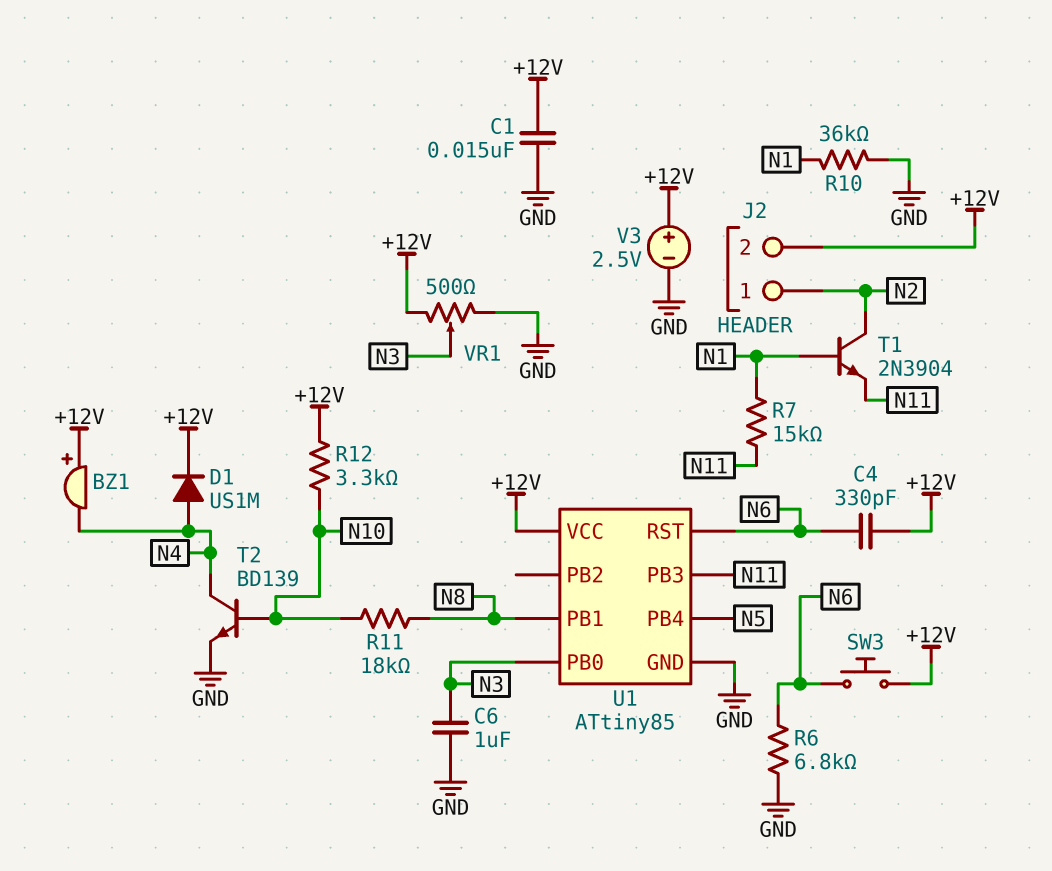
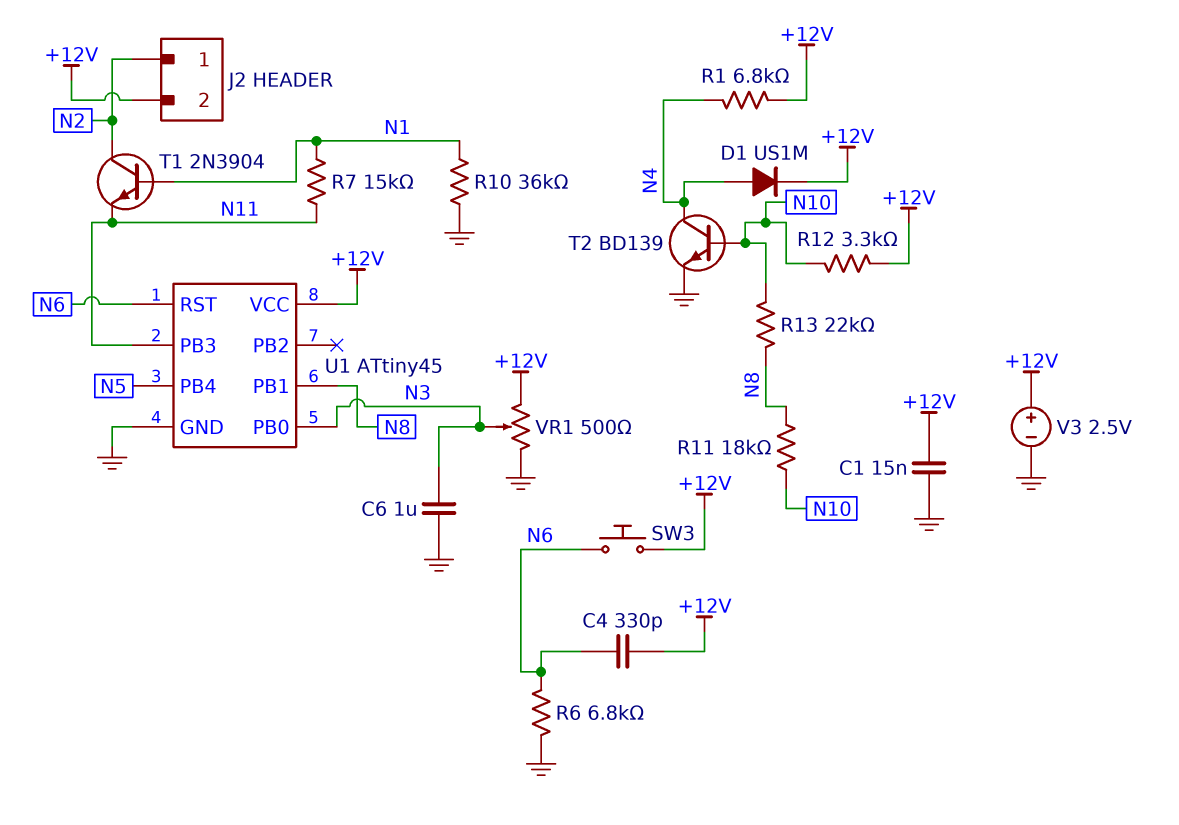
BZ1: buzzer (plus +12V, minus N4) -> none
R1: none -> 6.8k (+12V, N4)
R13: none -> 22k (N8, N10)
U1: ATtiny85 -> ATtiny45

